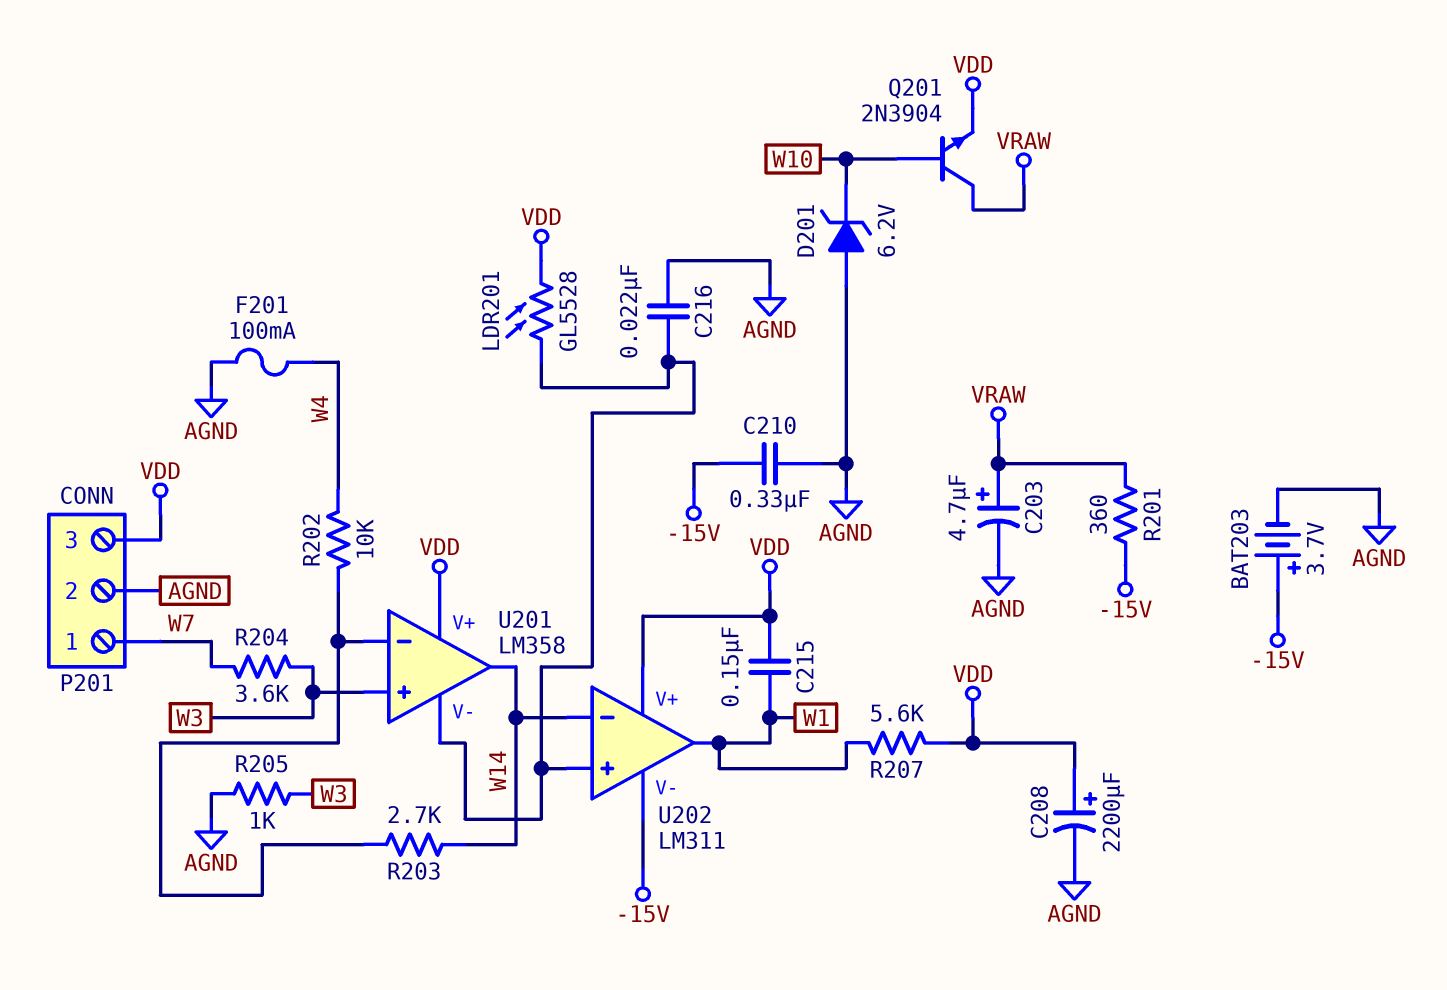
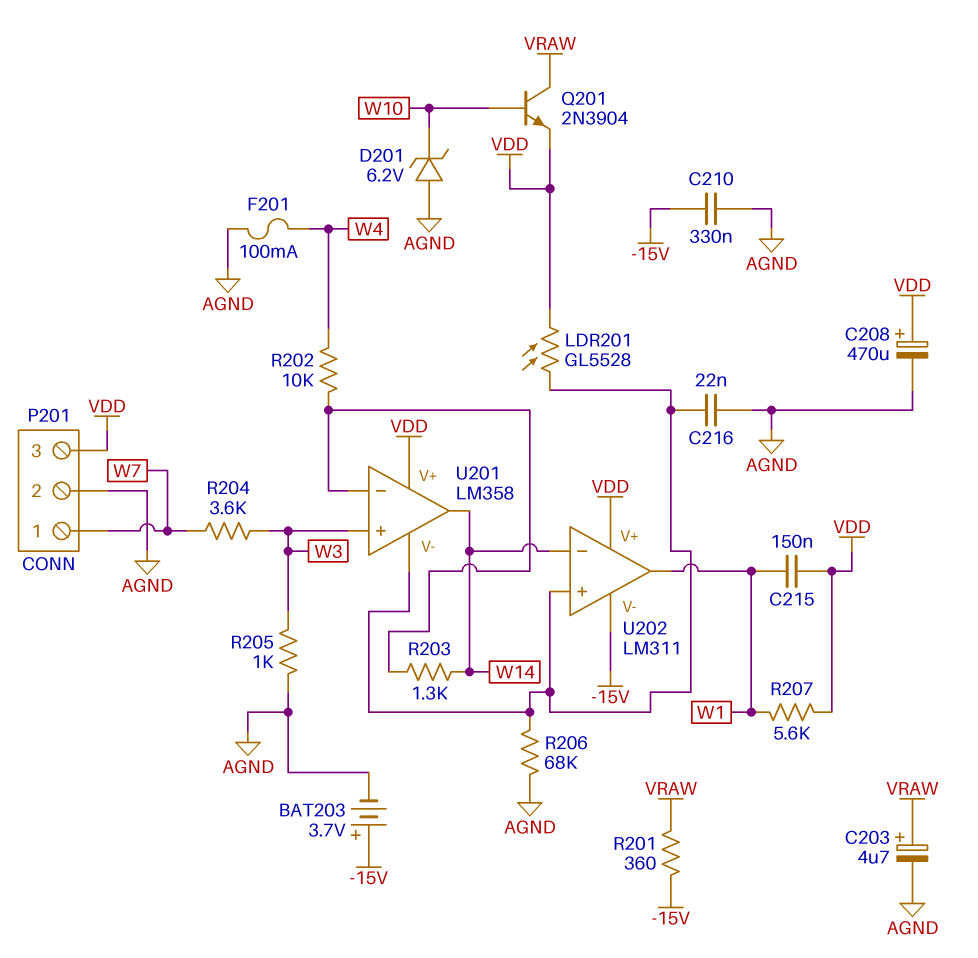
C208: 2200uF (plus VDD, minus AGND) -> 470uF (plus VDD, minus AGND)
R203: 2.7k (U201/in-, W14) -> 1.3k (U201/in-, W14)
R206: none -> 68k (AGND, U201/V-)

